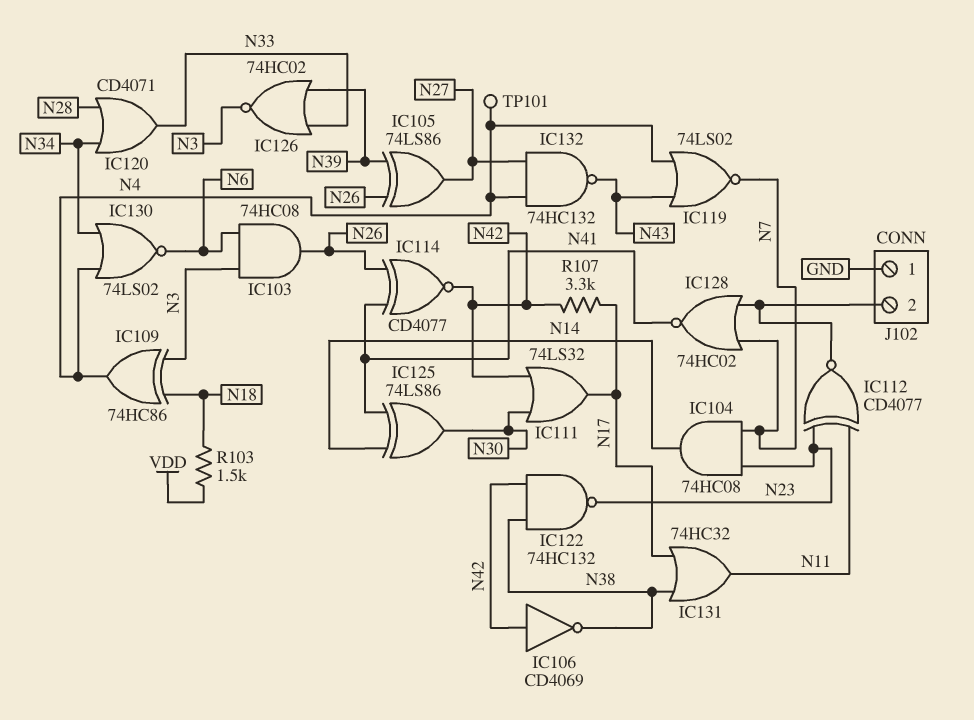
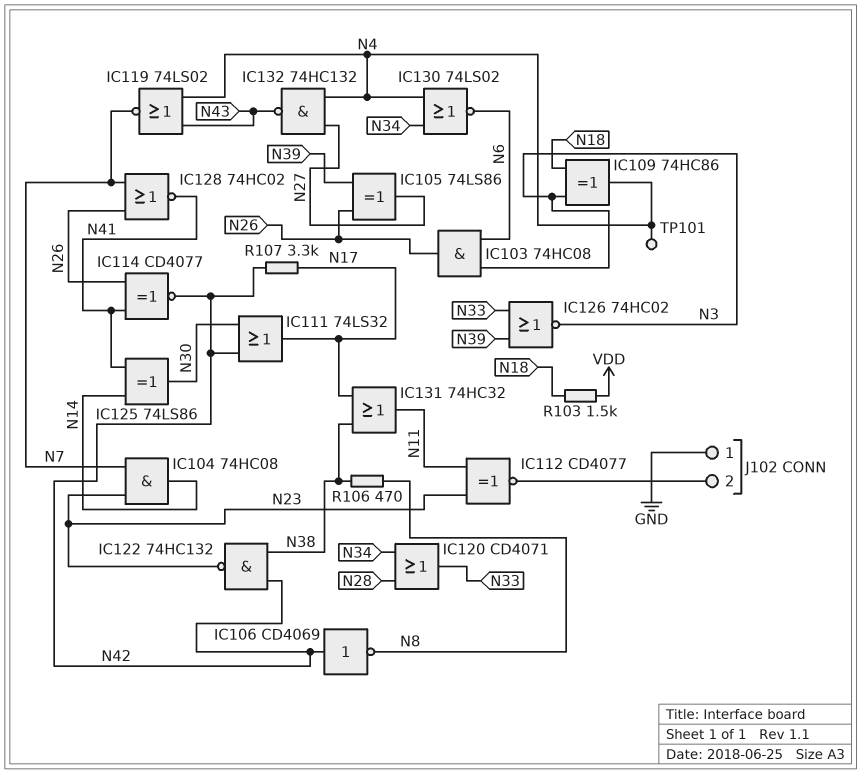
IC106: NOT CD4069 (in N42, out N38) -> NOT CD4069 (in N42, out N8)
IC128: NOR 74HC02 (in J102/2, in N7, out N41) -> NOR 74HC02 (in N7, in N26, out N41)
R106: none -> 470 (N8, N38)

